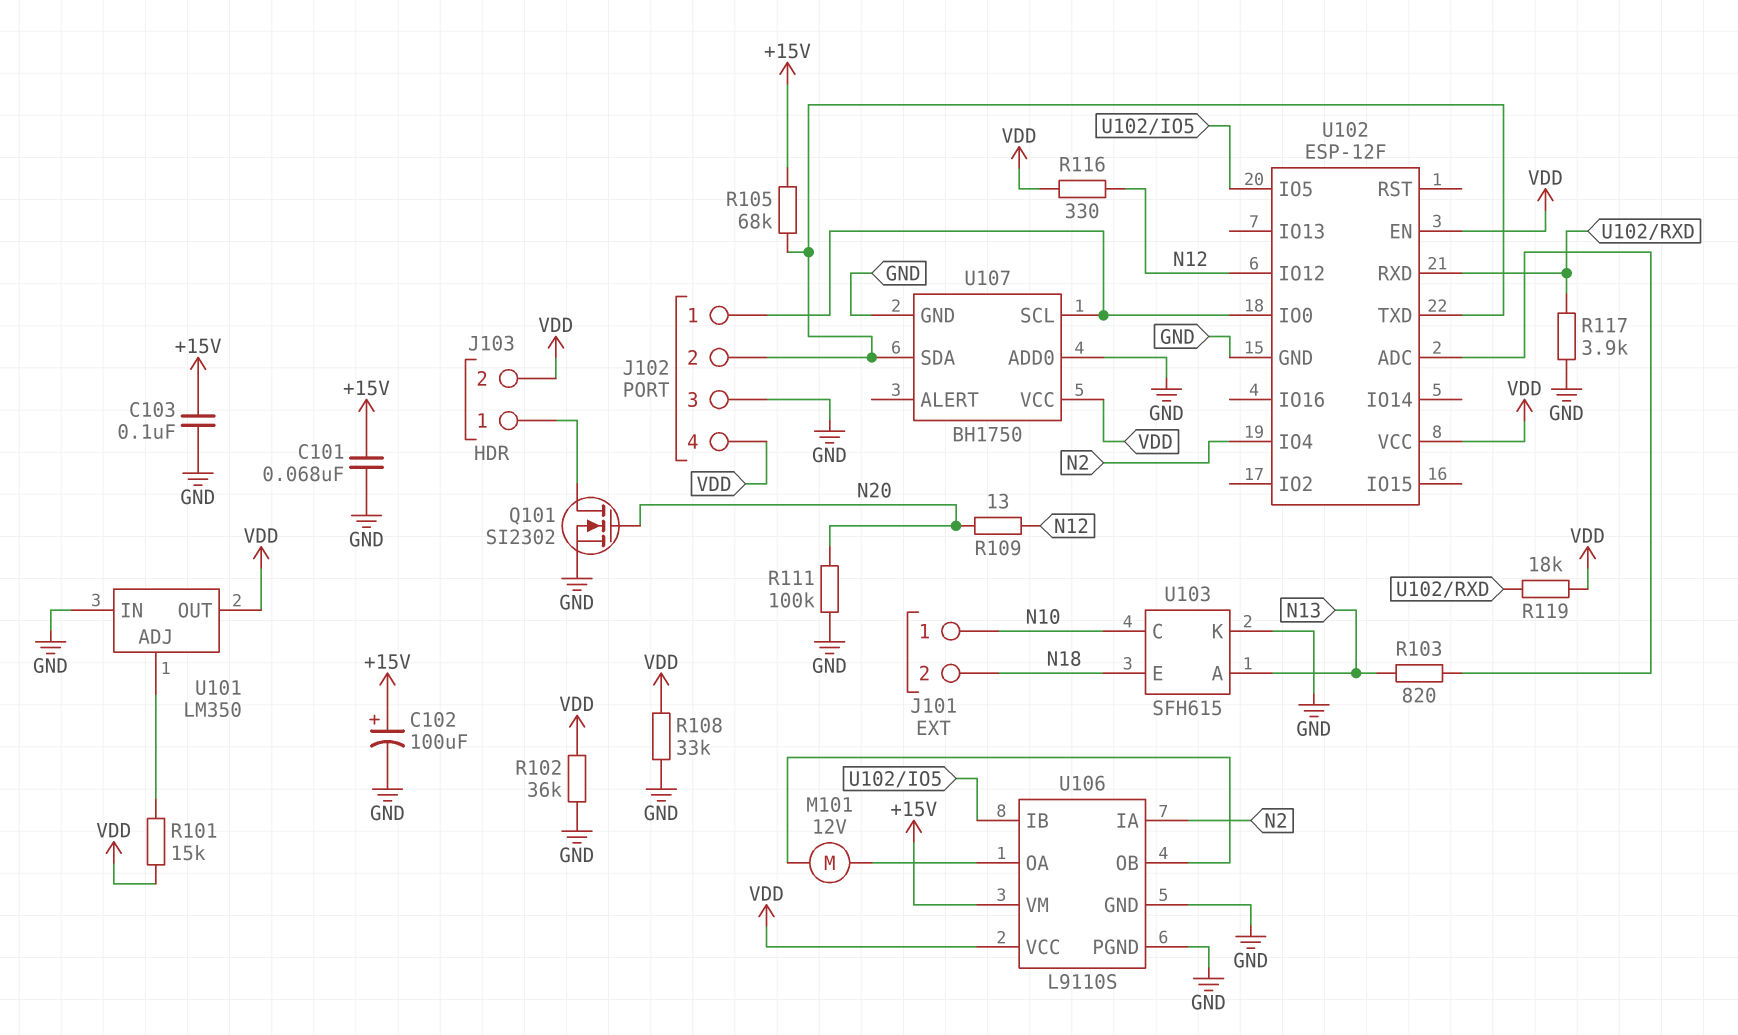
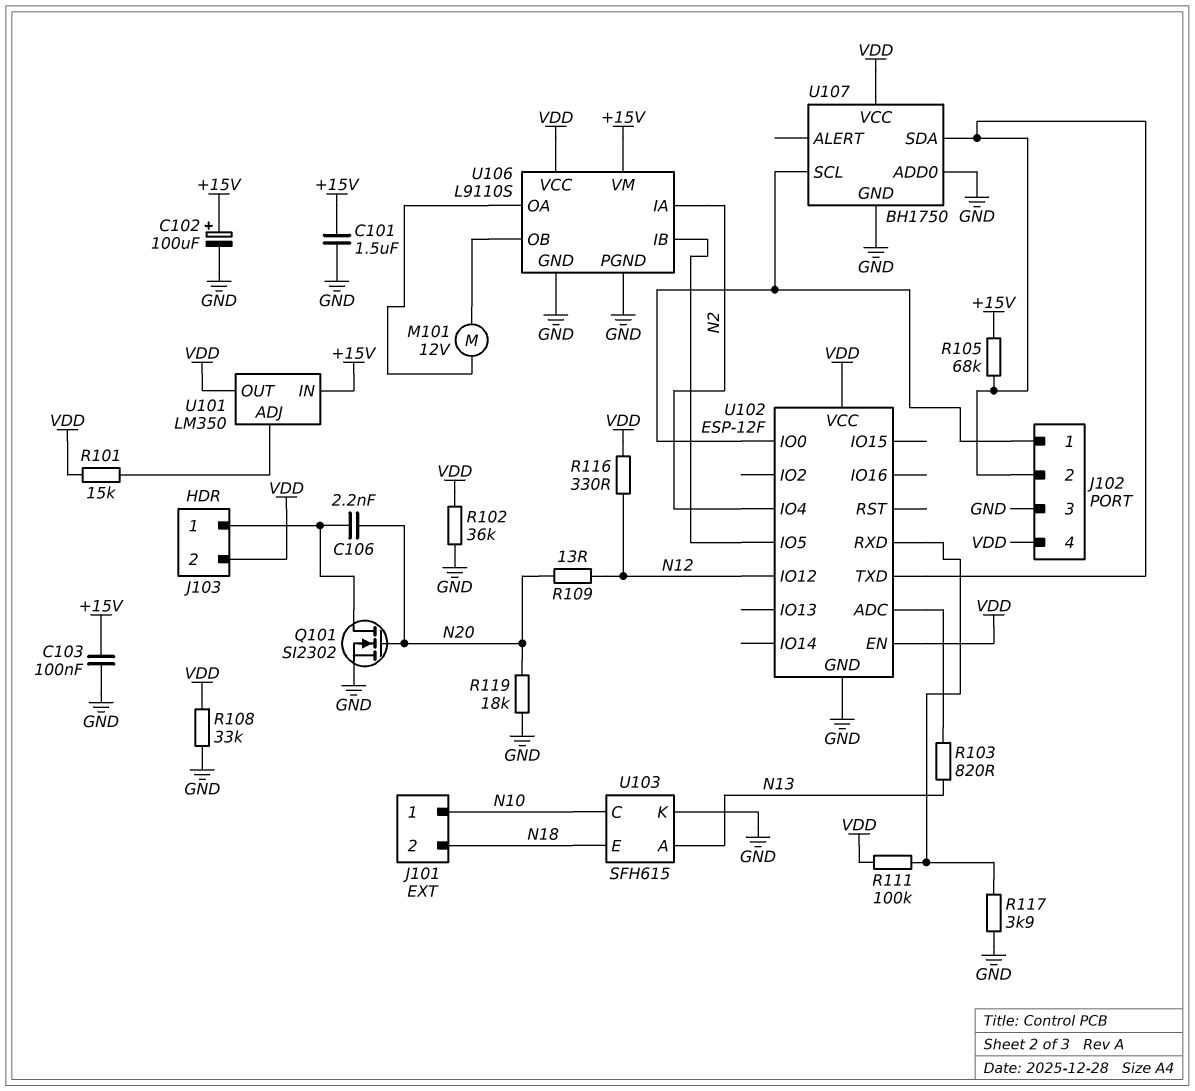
C101: 68nF (+15V, GND) -> 1.5uF (+15V, GND)
C106: none -> 2.2nF (J103/1, N20)
R111: 100k (GND, N20) -> 100k (U102/RXD, VDD)
R119: 18k (U102/RXD, VDD) -> 18k (GND, N20)
U101 pin IN: GND -> +15V

